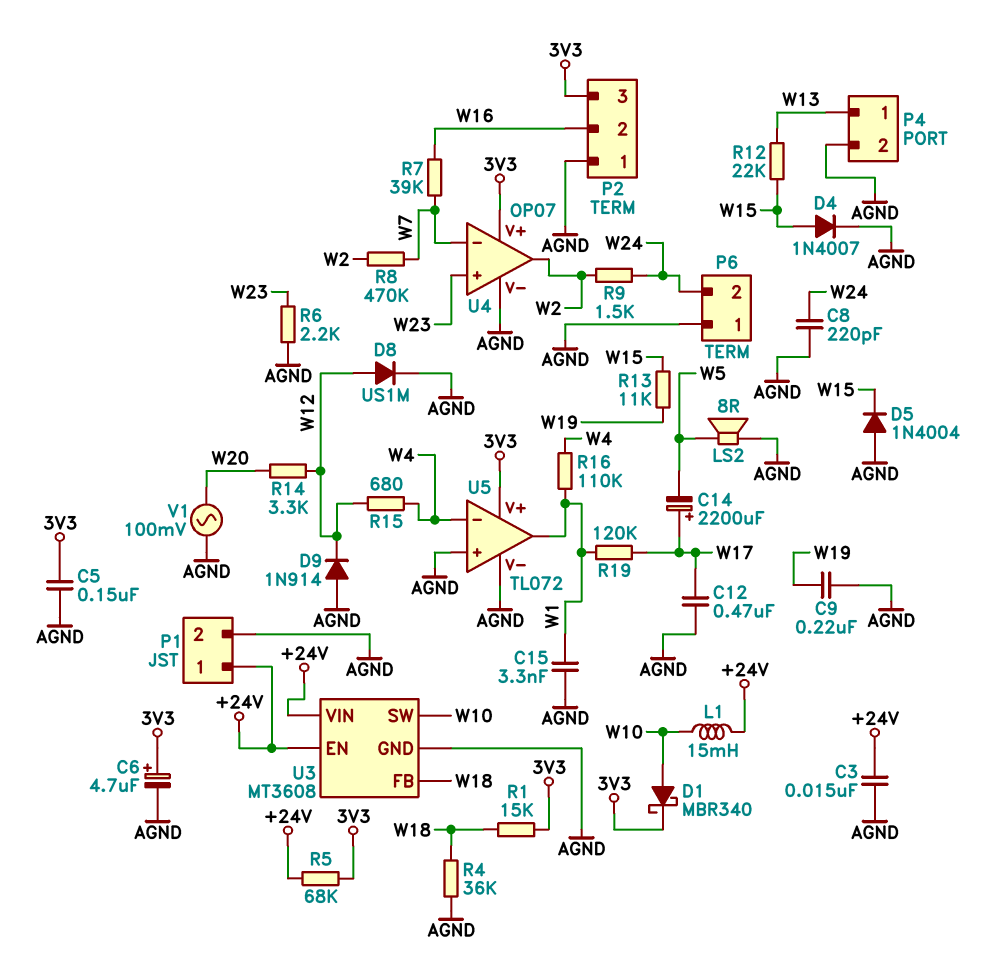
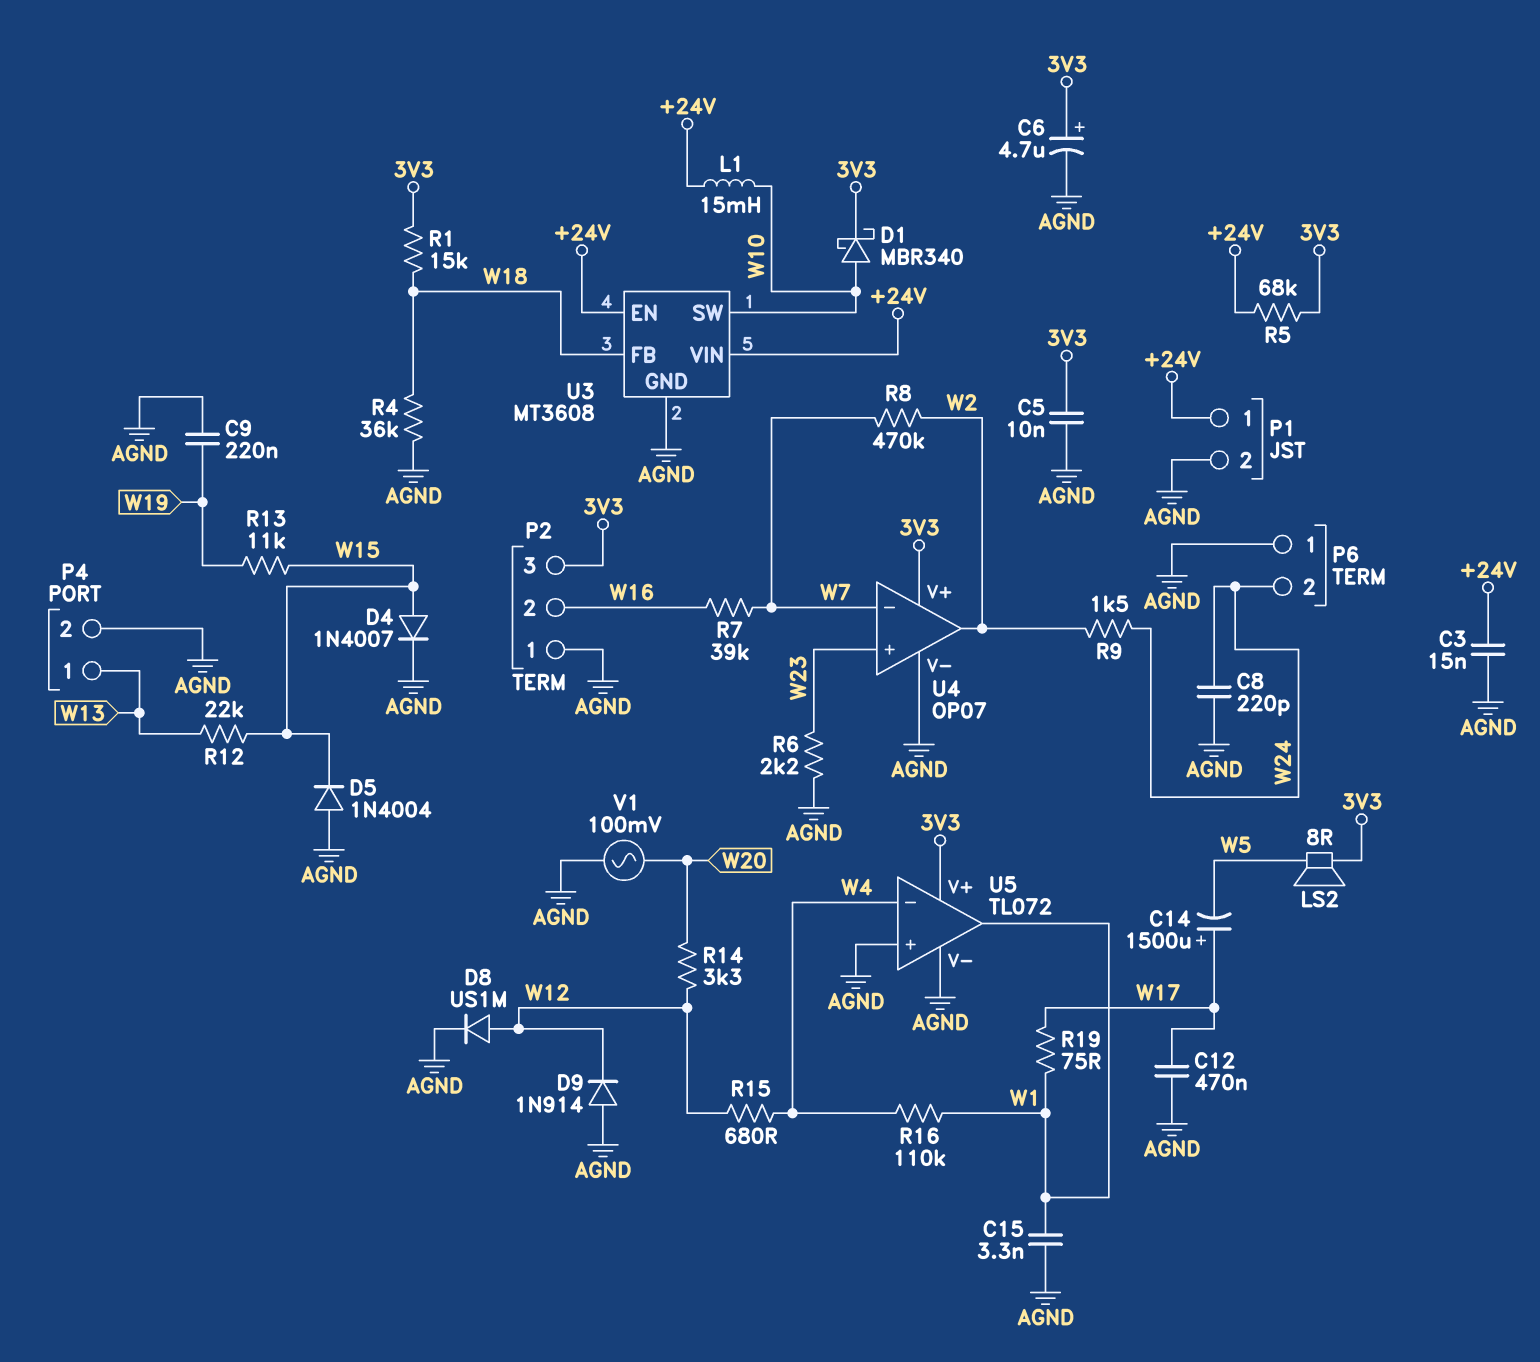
C5: 150nF (3V3, AGND) -> 10nF (3V3, AGND)
C14: 2200uF (plus W17, minus W5) -> 1500uF (plus W17, minus W5)
LS2: speaker 8R (AGND, W5) -> speaker 8R (3V3, W5)
R19: 120k (W1, W17) -> 75 (W1, W17)

